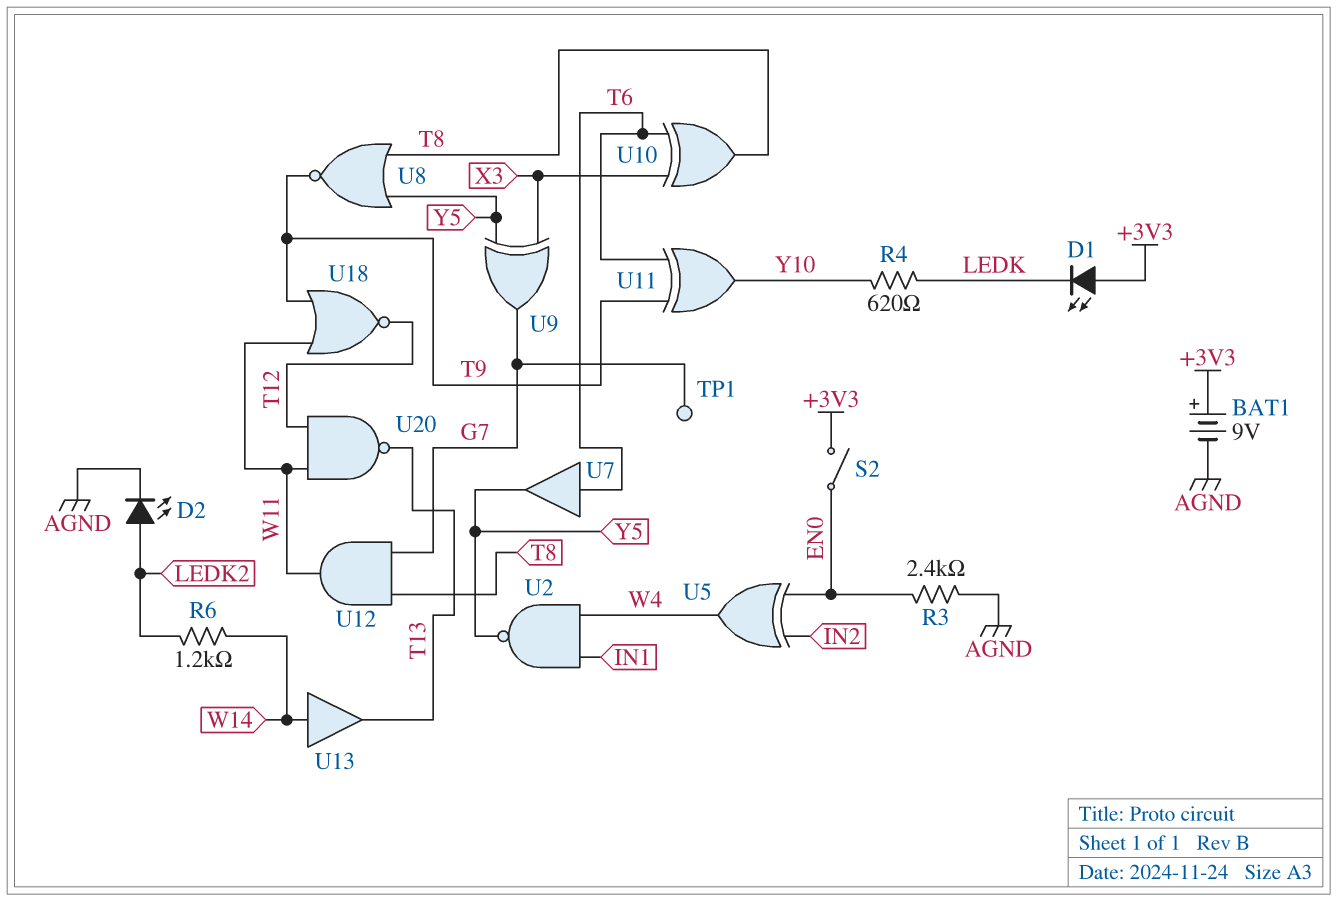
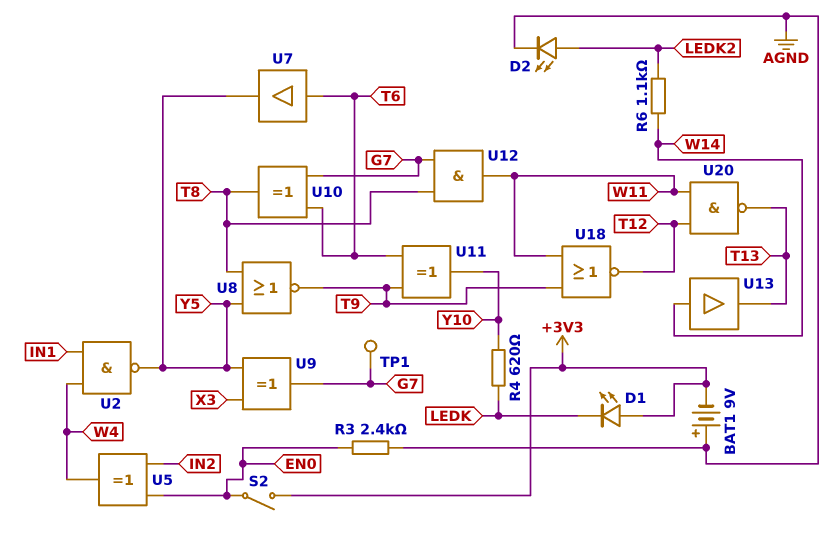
BAT1: 9V (plus +3V3, minus AGND) -> 9V (plus AGND, minus +3V3)
R6: 1.2k (LEDK2, W14) -> 1.1k (LEDK2, W14)
U10: XOR (in T6, in X3, out T8) -> XOR (in G7, in T6, out T8)

